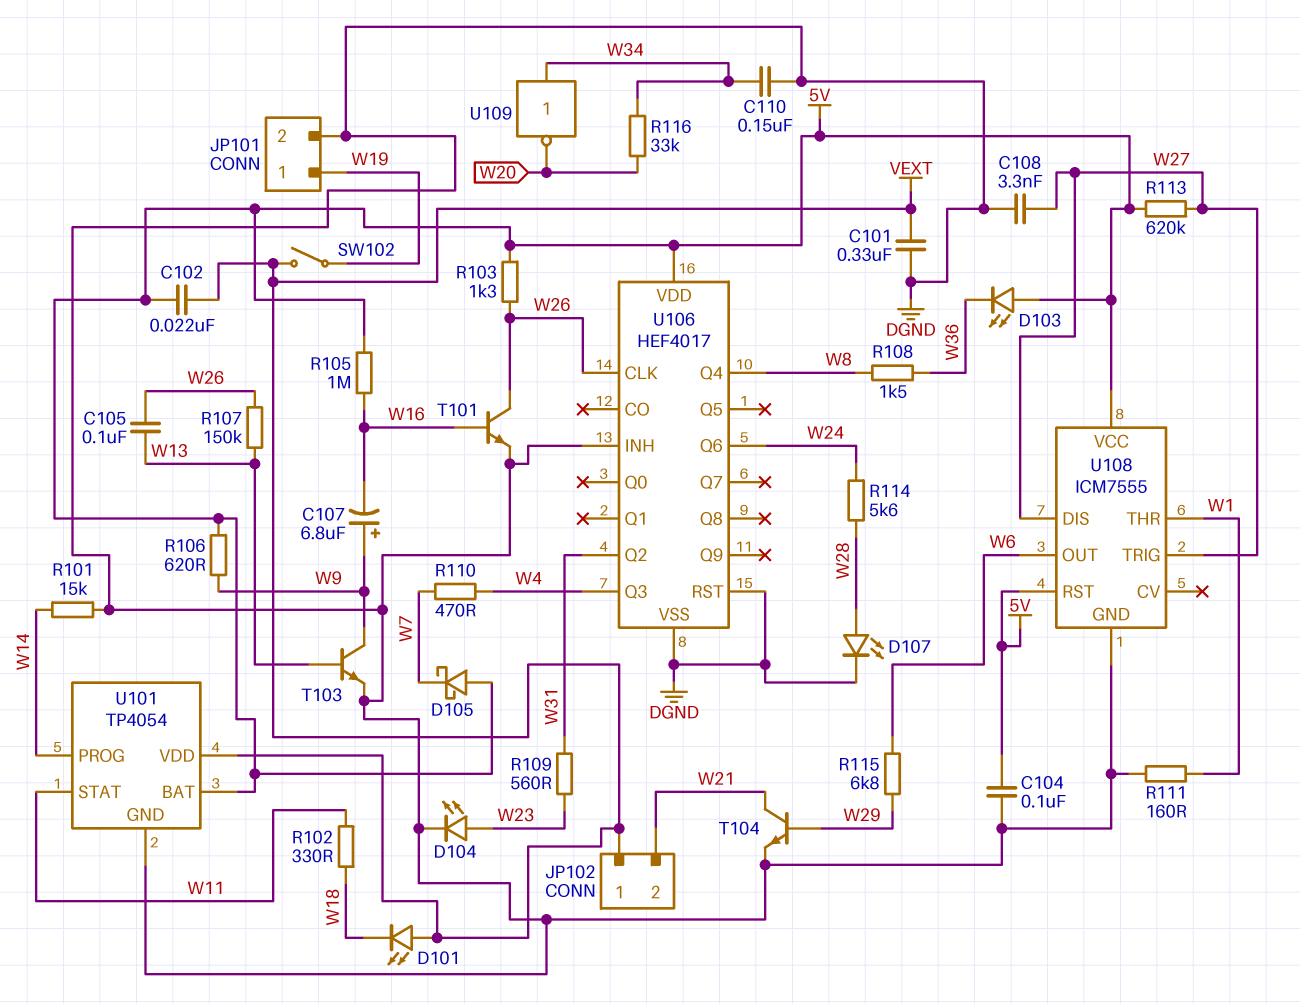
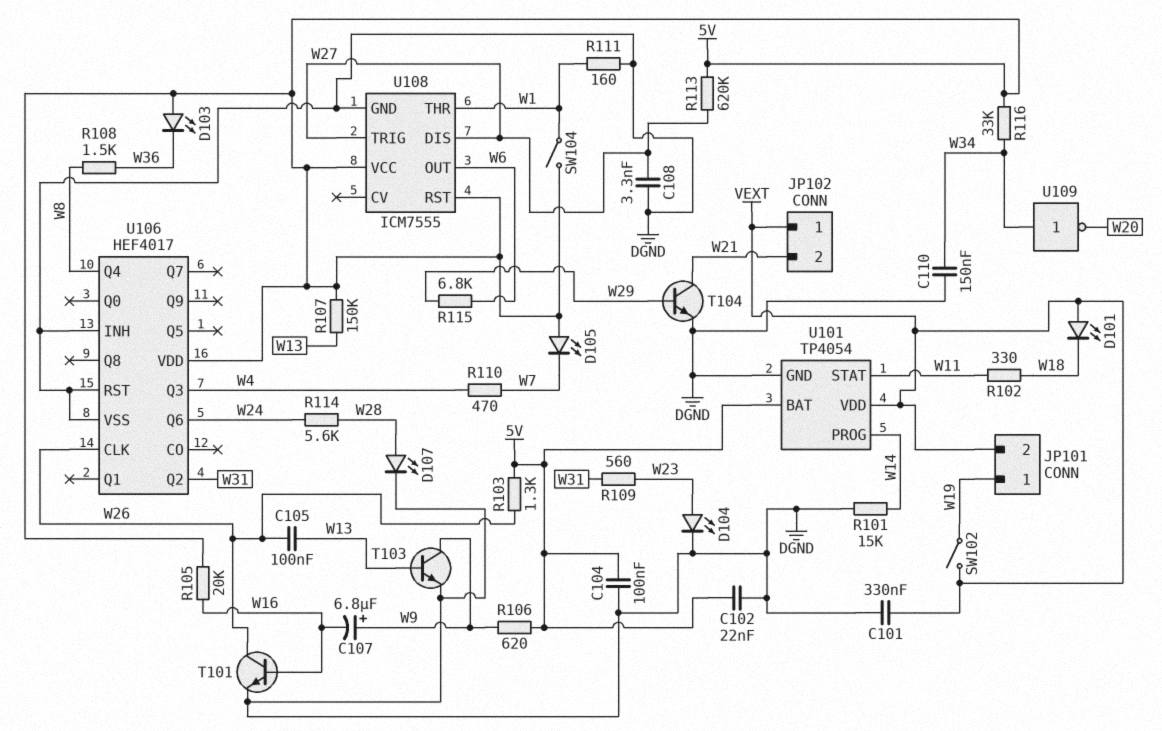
C102: 22nF (5V, VEXT) -> 22nF (5V, DGND)
D105: schottky (A 5V, K W7) -> LED (A 5V, K W7)
JP101 pin 2: DGND -> VEXT
R105: 1M (5V, W16) -> 20k (5V, W16)
R107: 150k (W13, W26) -> 150k (5V, W13)
R116: 33k (W20, W34) -> 33k (5V, W34)
SW104: none -> switch (5V, W1)

